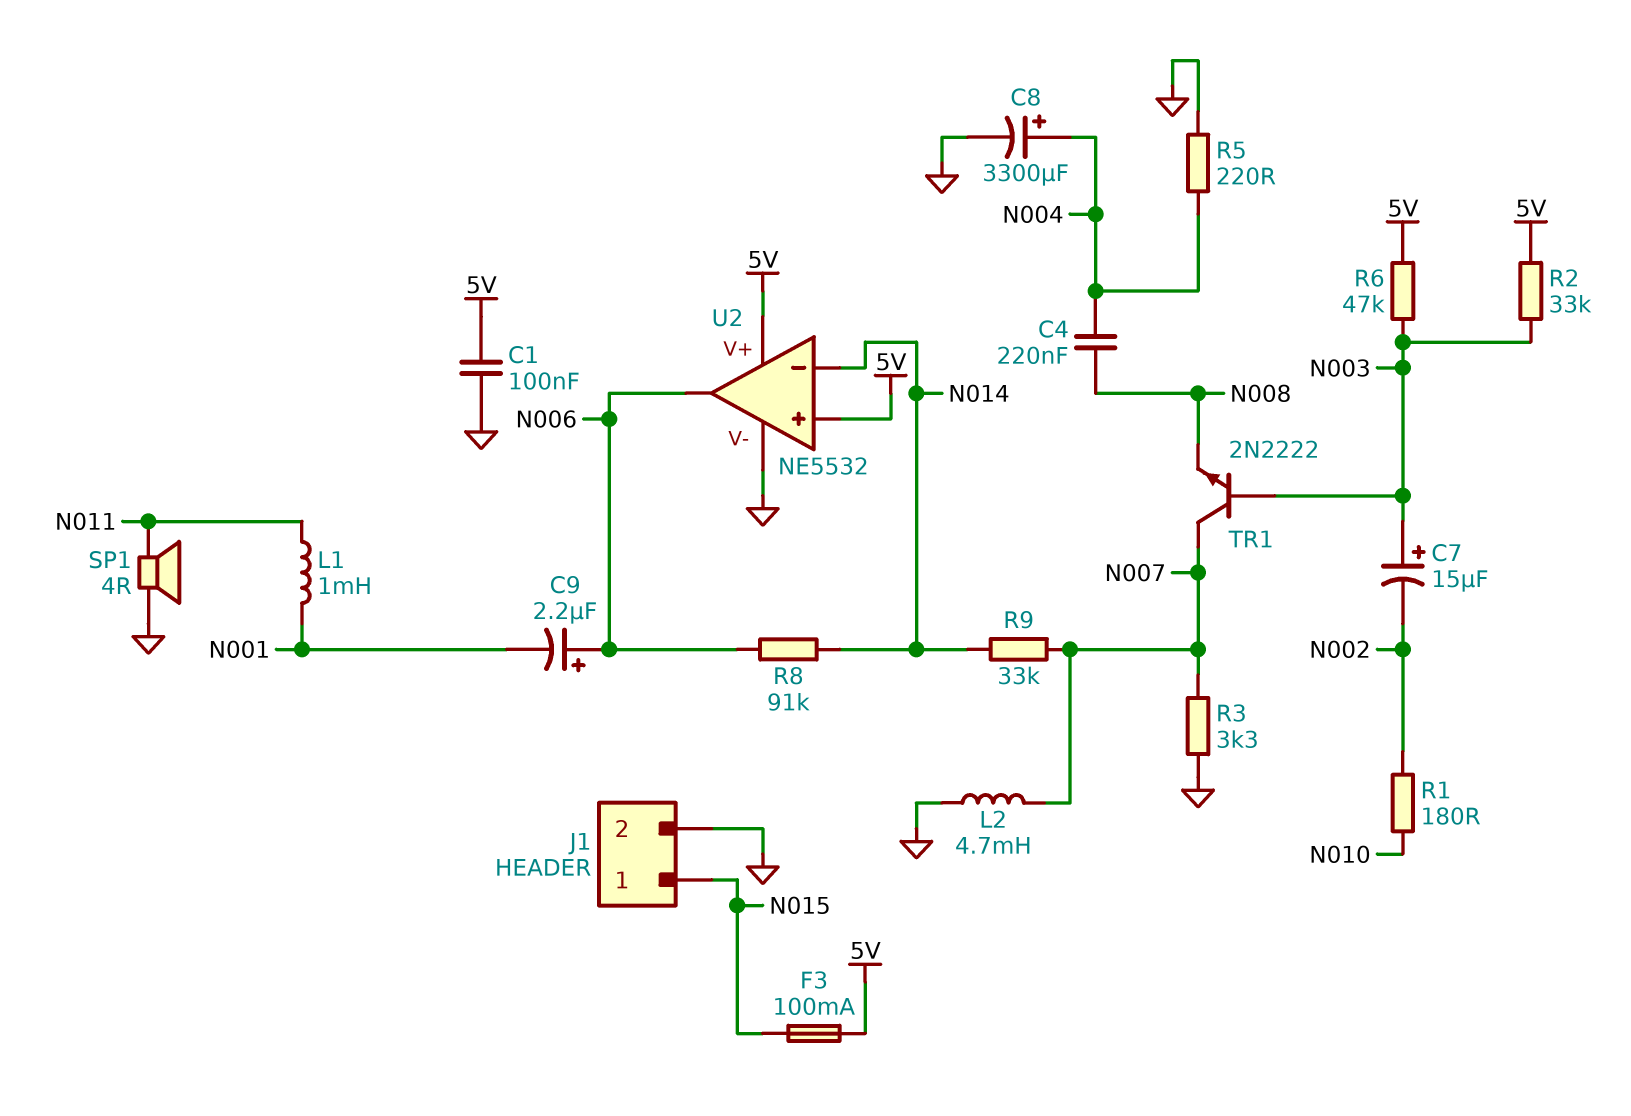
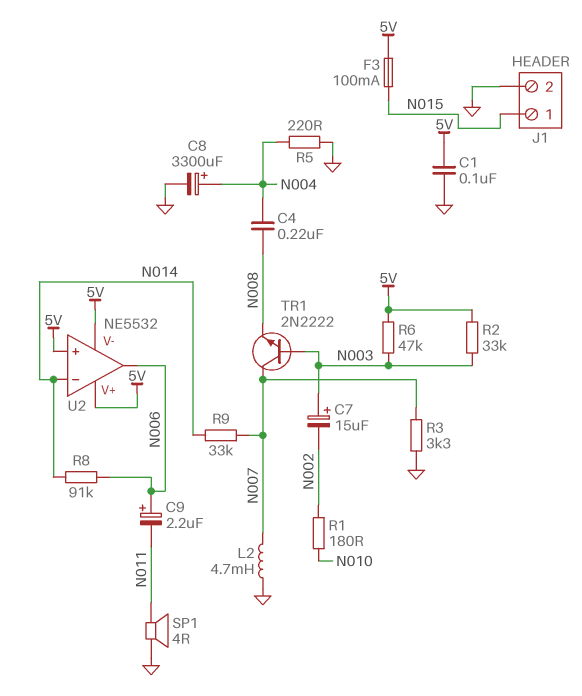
C9: 2.2uF (plus N006, minus N001) -> 2.2uF (plus N006, minus N011)
L1: 1mH (N001, N011) -> none
U2 pin V-: GND -> 5V

